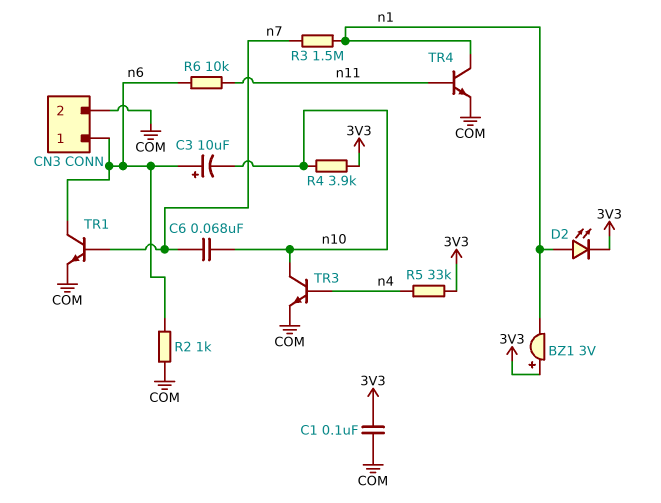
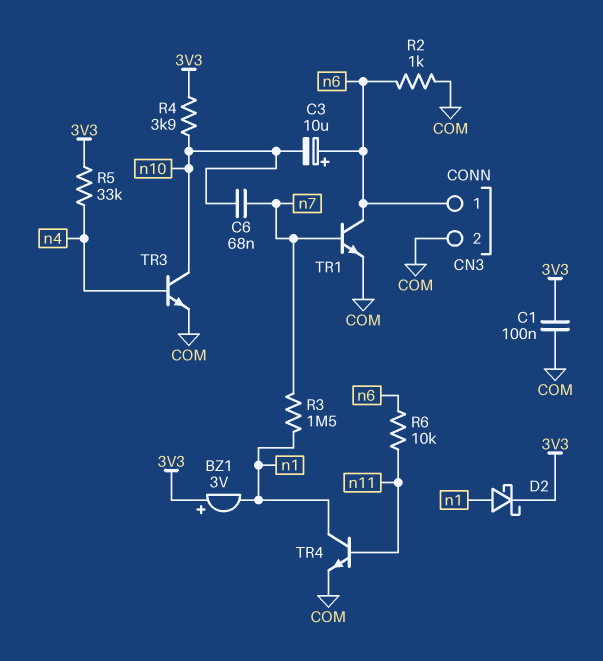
D2: LED (A n1, K 3V3) -> schottky (A n1, K 3V3)

